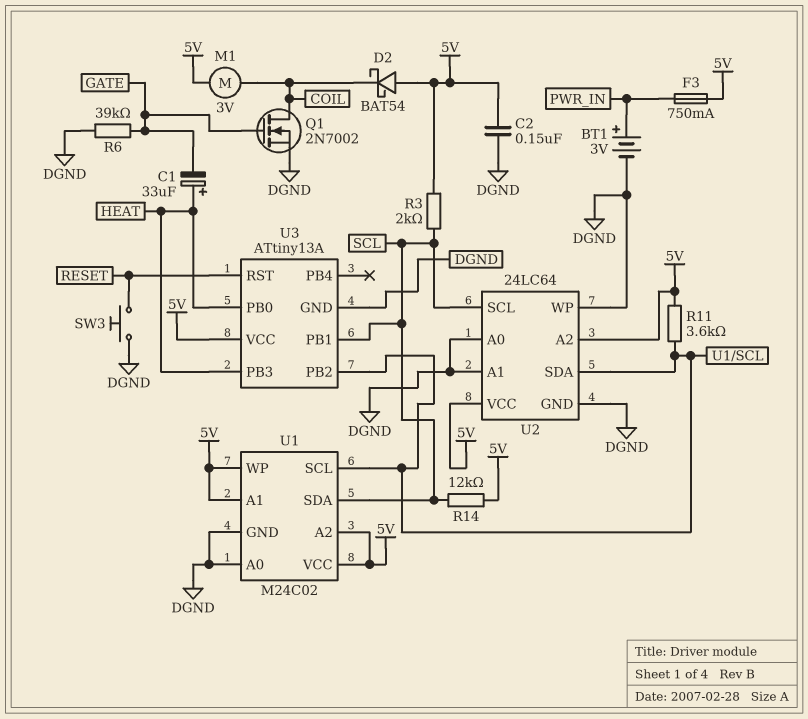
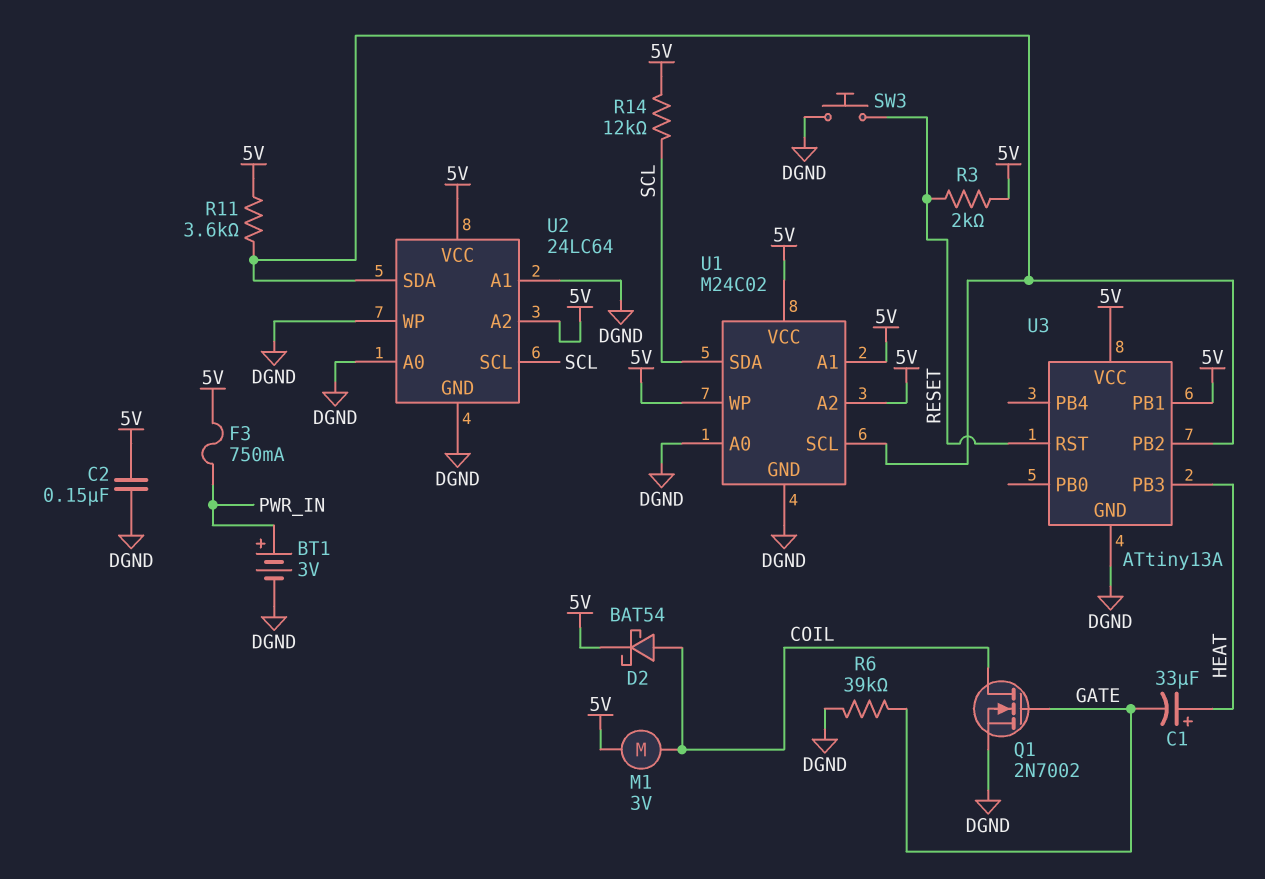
D2: schottky BAT54 (A 5V, K COIL) -> schottky BAT54 (A COIL, K 5V)
R3: 2k (5V, SCL) -> 2k (5V, RESET)
U3 pin PB0: HEAT -> none
U3 pin PB1: SCL -> 5V

